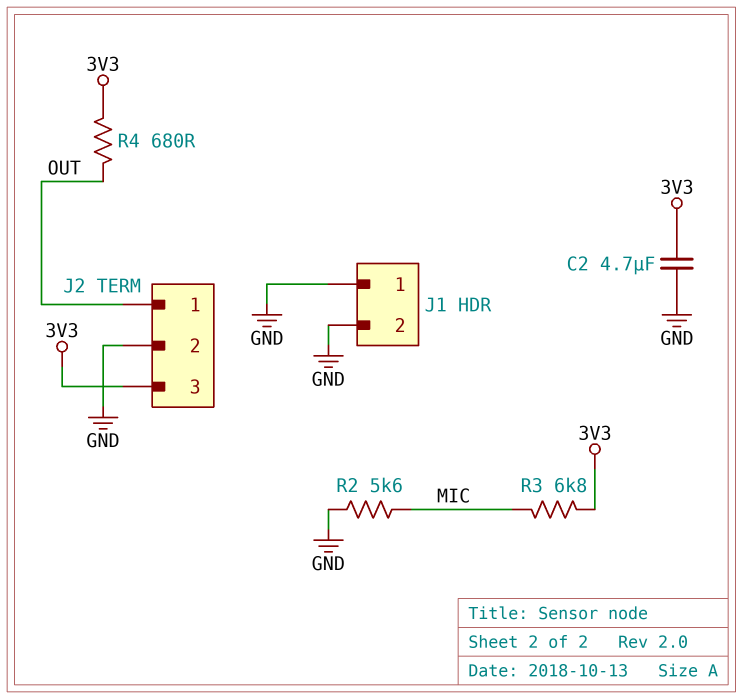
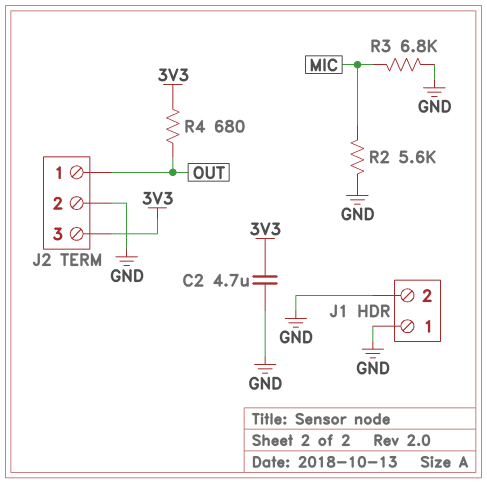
R3: 6.8k (3V3, MIC) -> 6.8k (GND, MIC)

